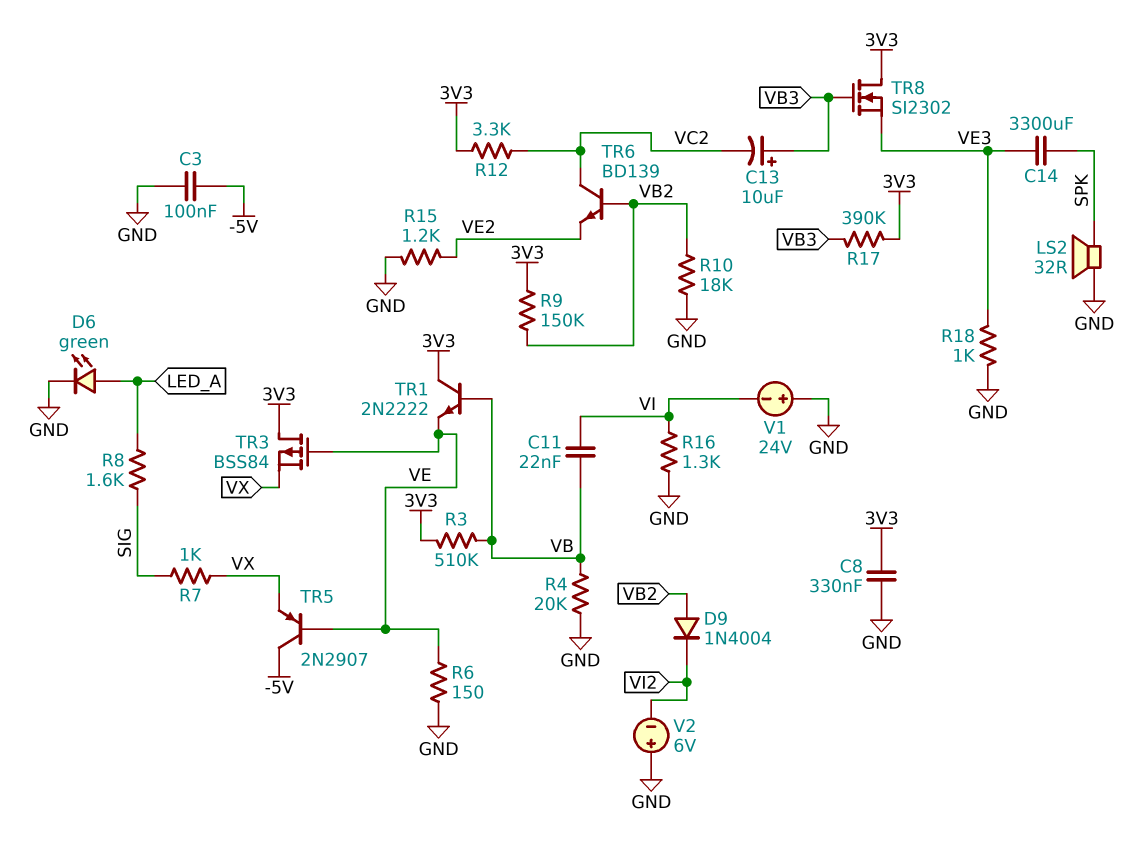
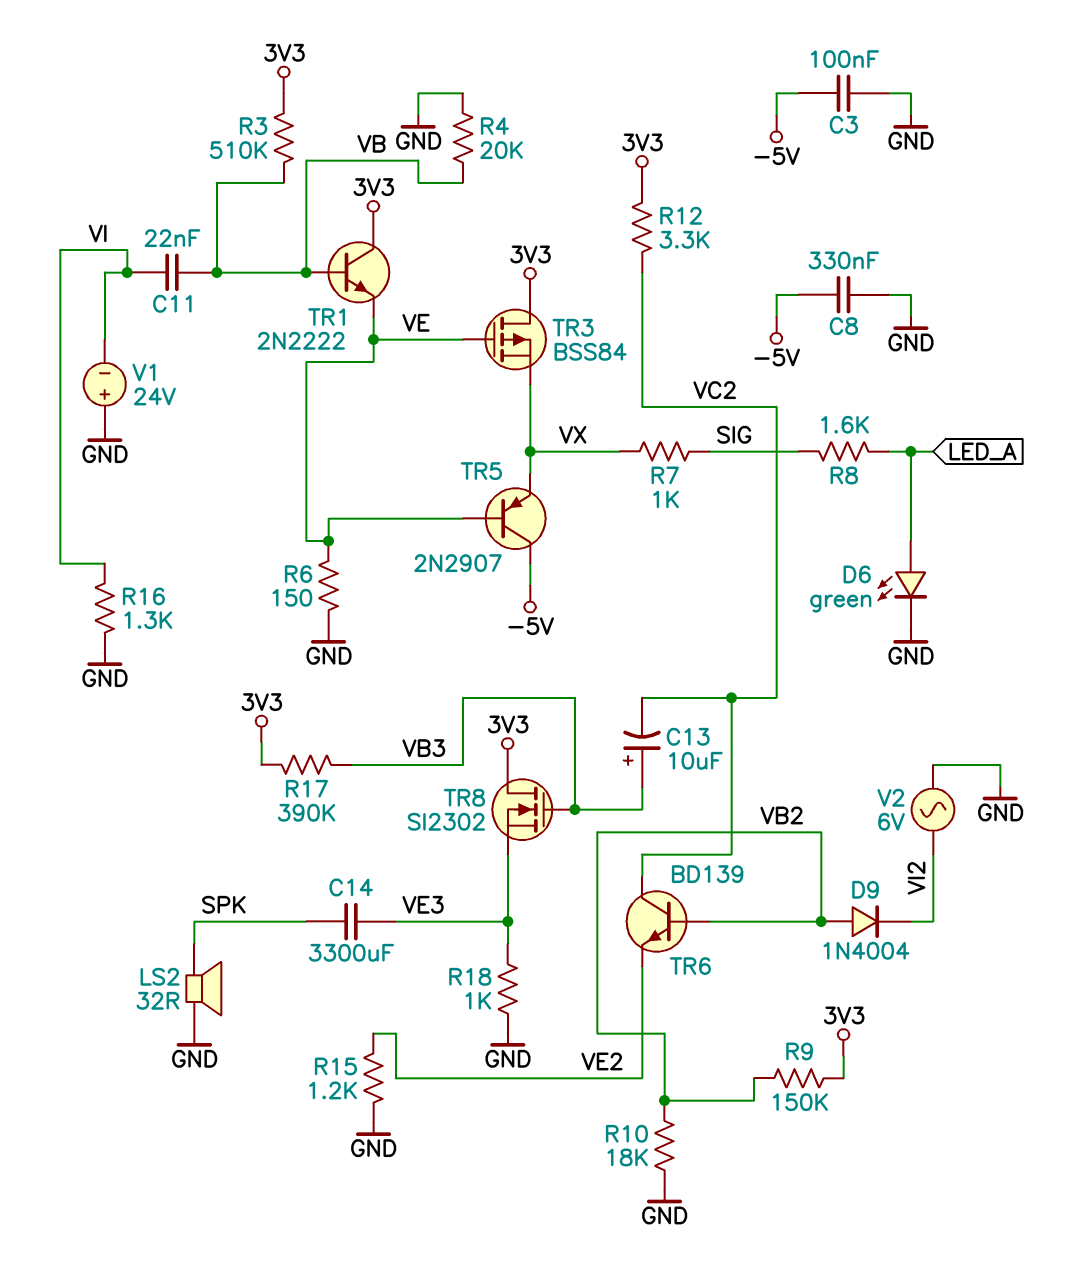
C8: 330nF (3V3, GND) -> 330nF (-5V, GND)
V2: 6V (plus GND, minus VI2) -> AC 6V (GND, VI2)

